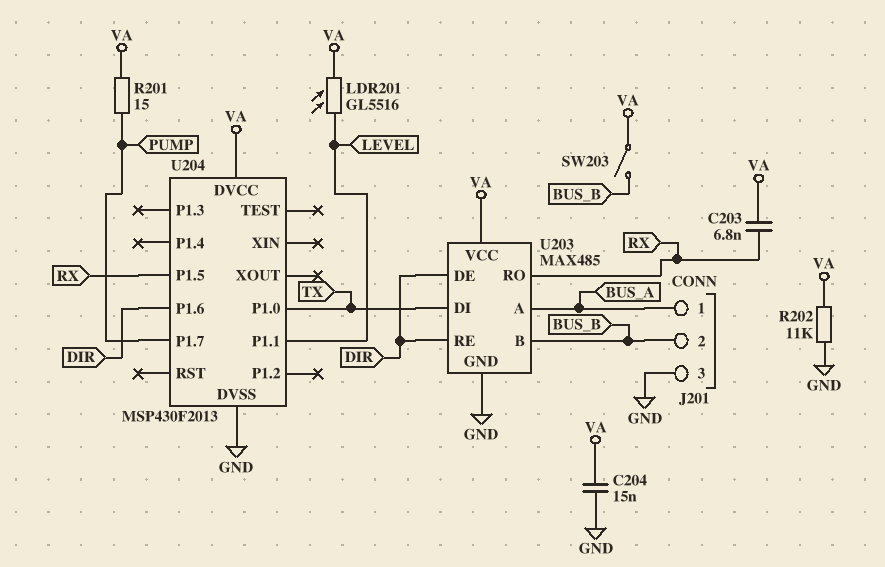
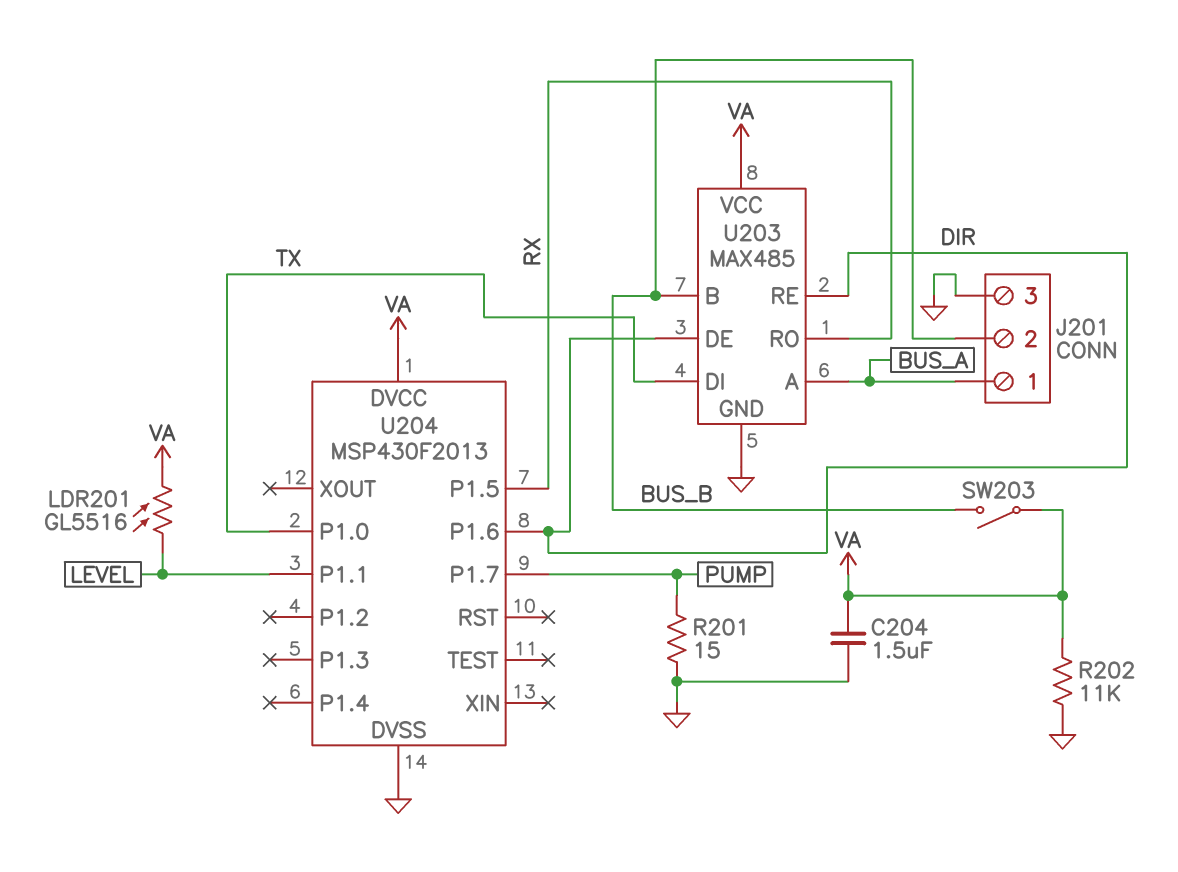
C203: 6.8nF (RX, VA) -> none
C204: 15nF (GND, VA) -> 1.5uF (GND, VA)
R201: 15 (PUMP, VA) -> 15 (GND, PUMP)

